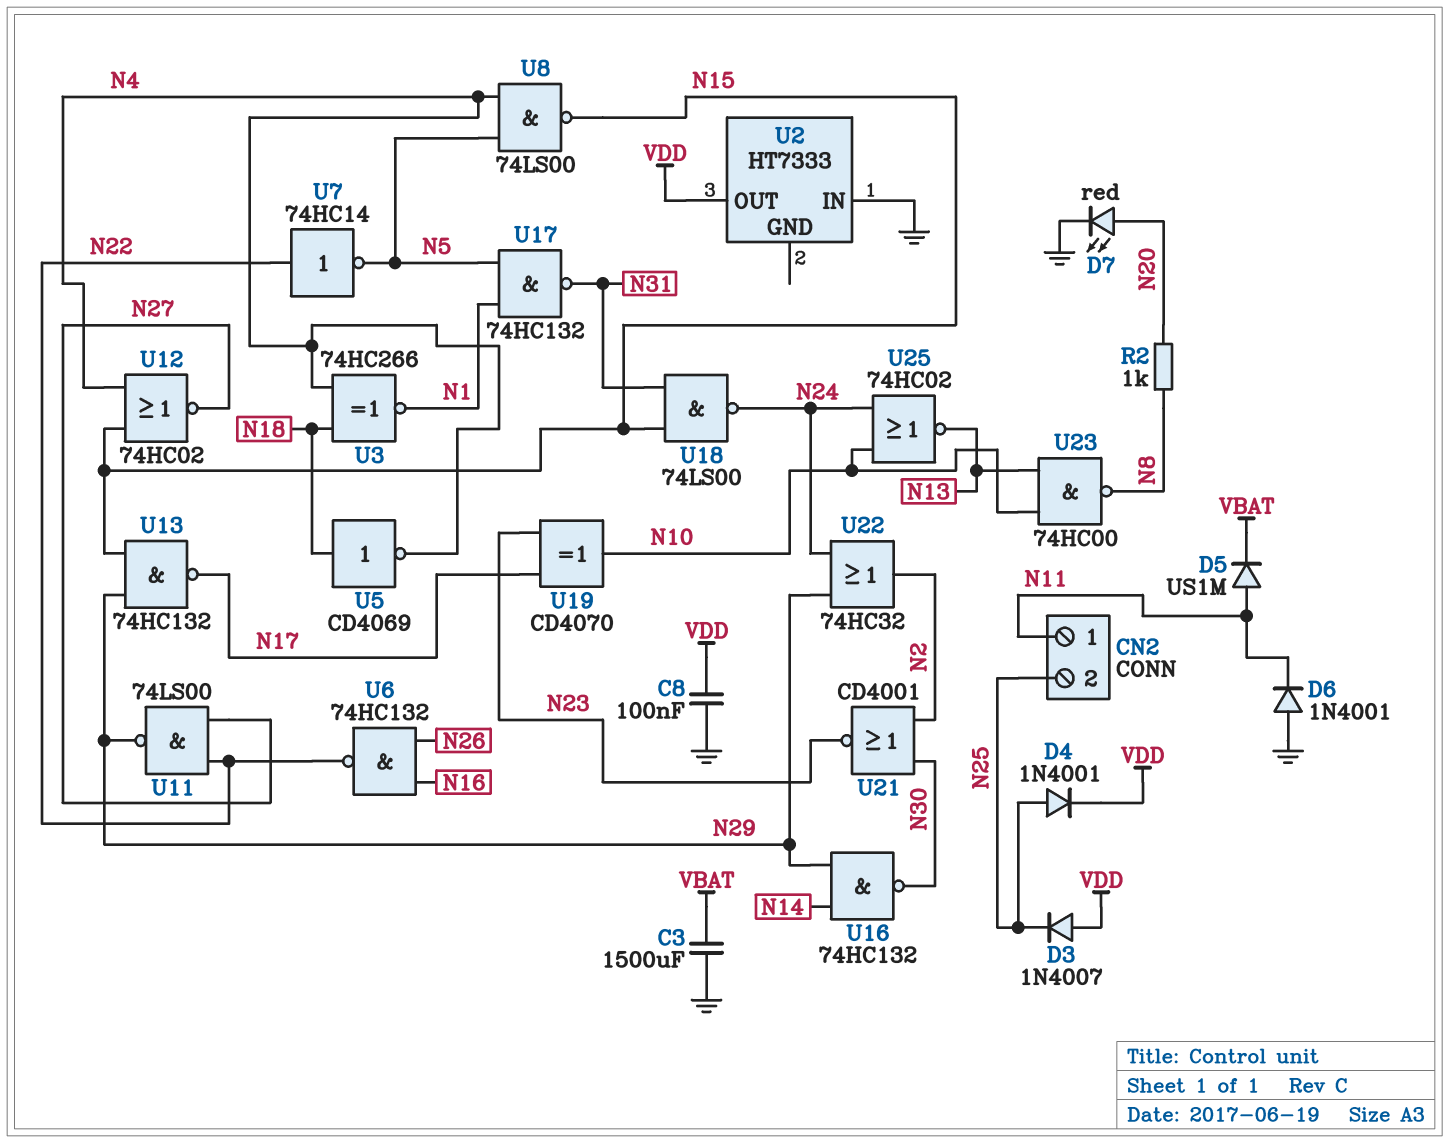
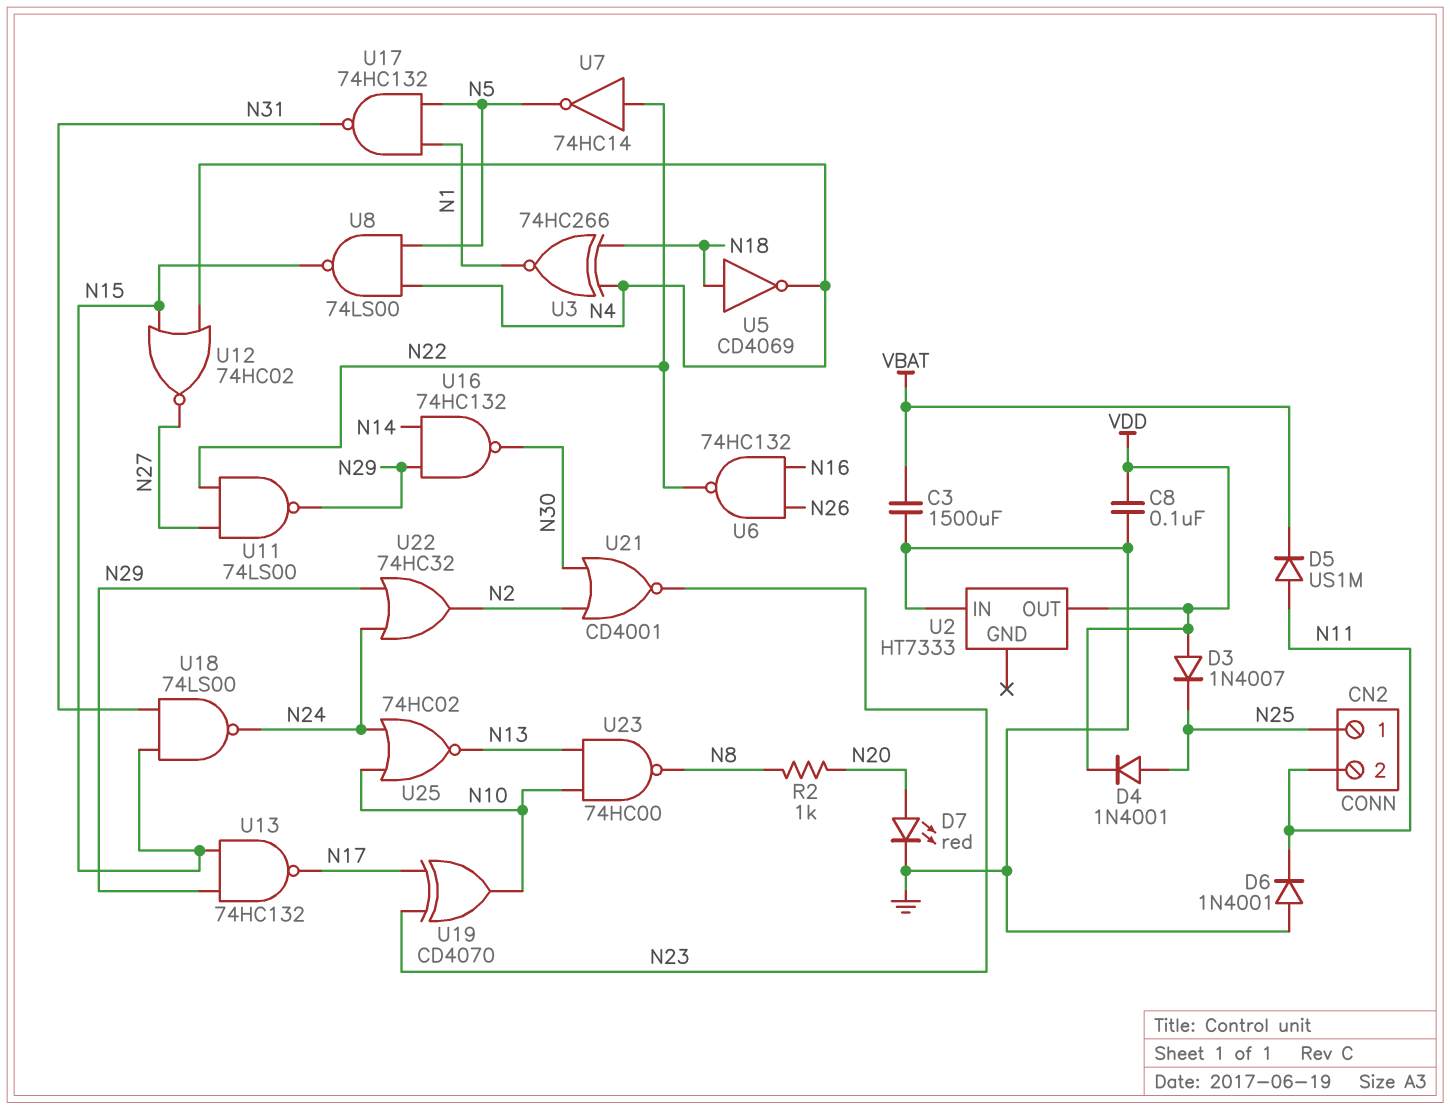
CN2 pin 1: N11 -> N25
CN2 pin 2: N25 -> N11

